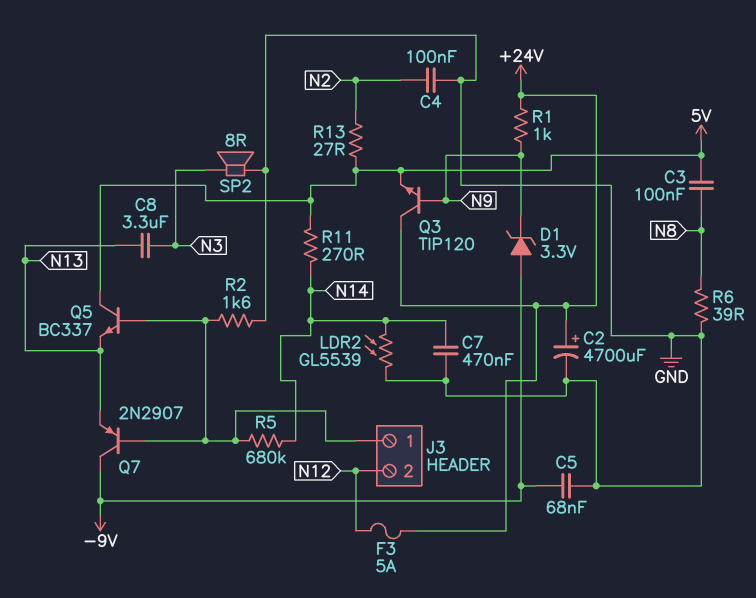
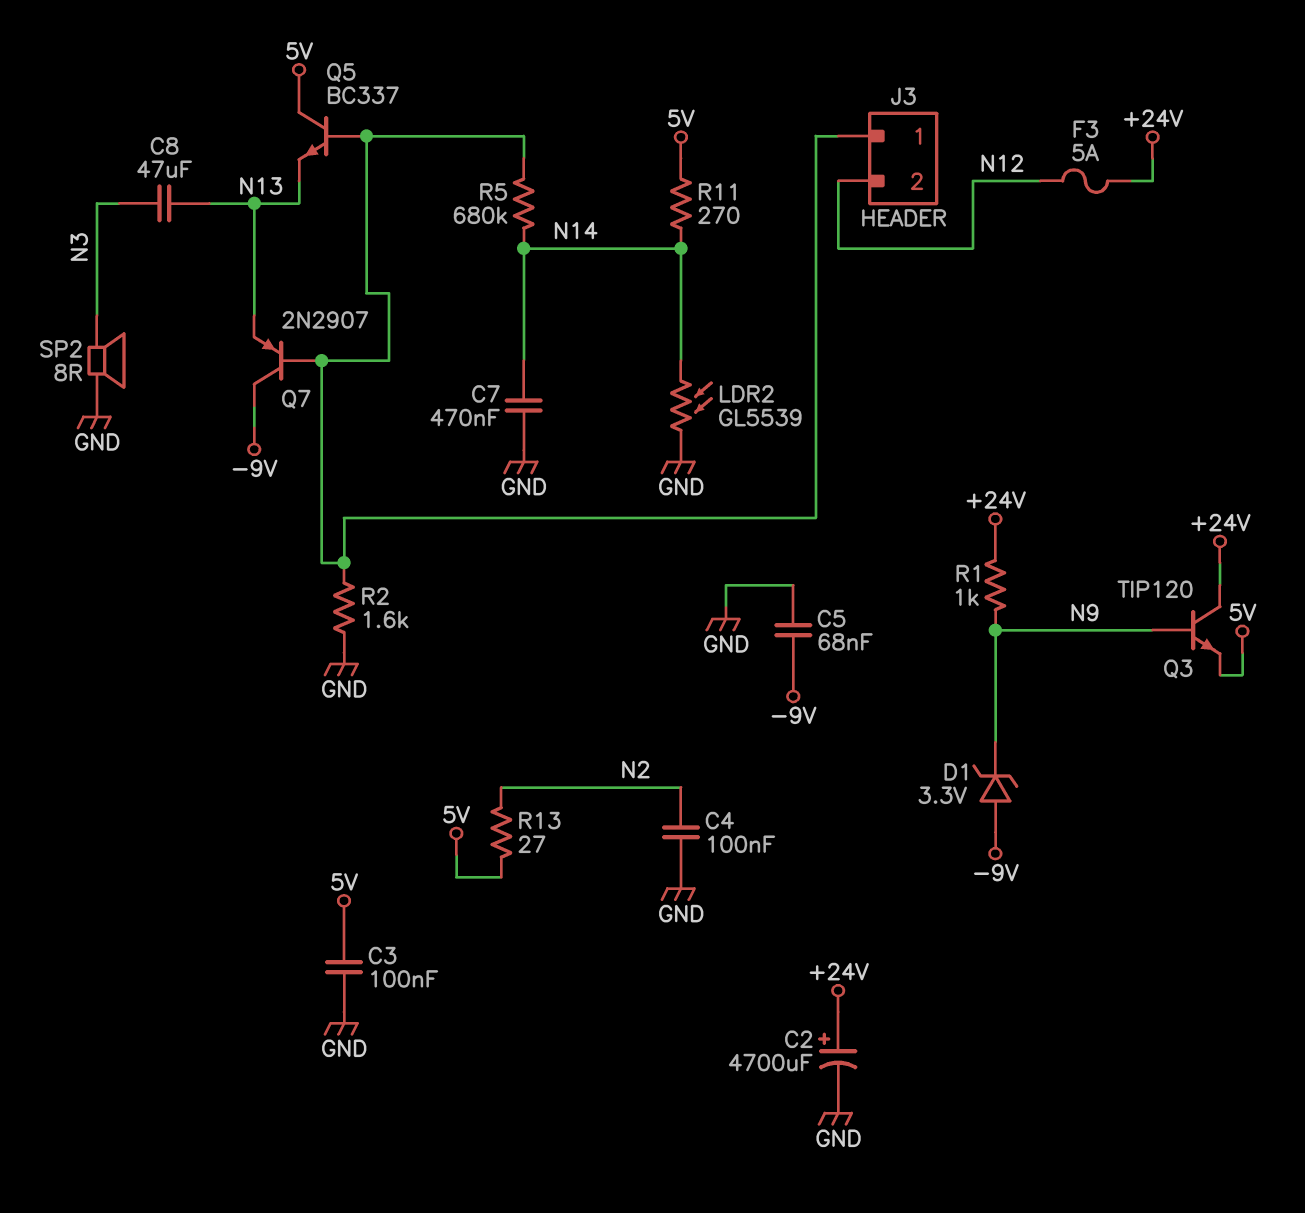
C3: 100nF (5V, N8) -> 100nF (5V, GND)
C8: 3.3uF (N3, N13) -> 47uF (N3, N13)
R6: 39 (GND, N8) -> none

